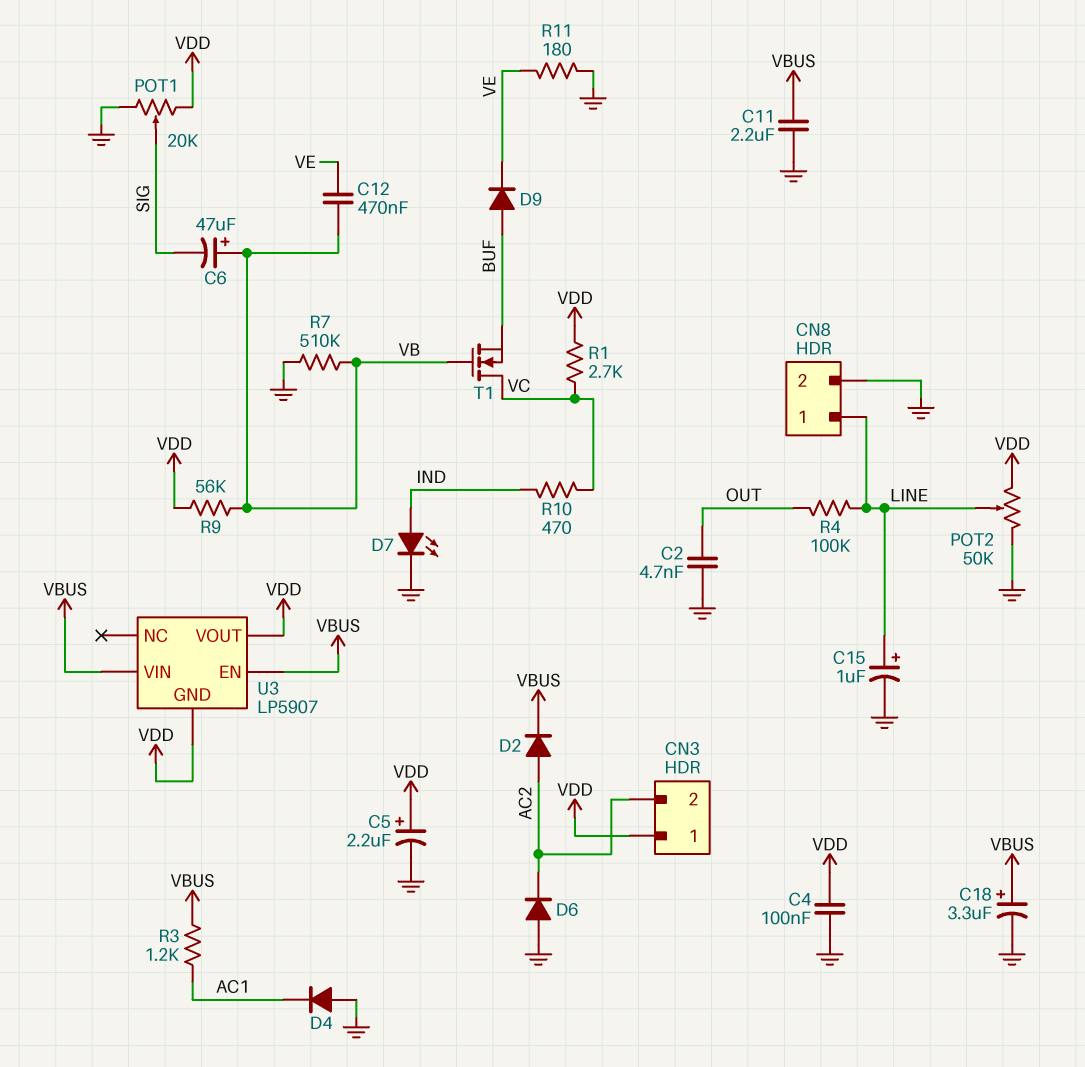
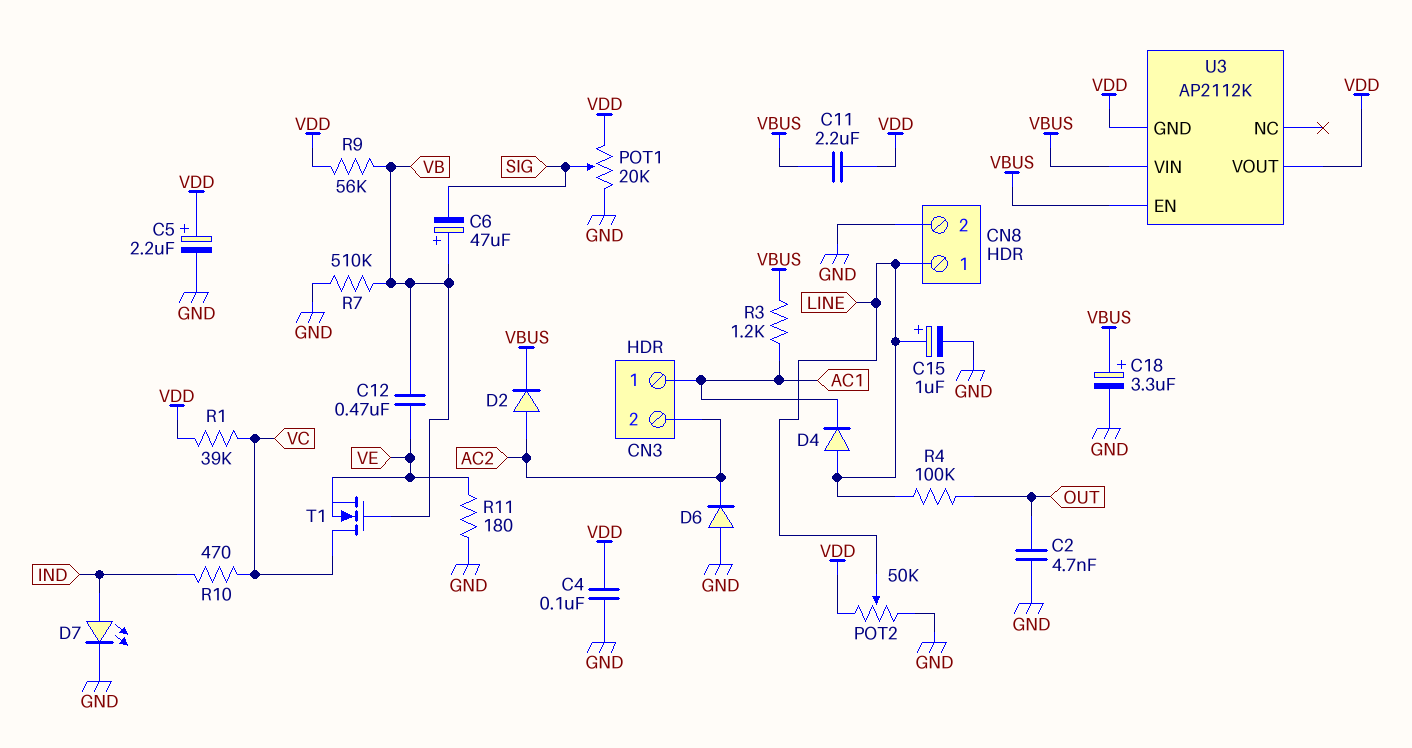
C11: 2.2uF (GND, VBUS) -> 2.2uF (VBUS, VDD)
CN3 pin 1: VDD -> AC1
D4: diode (A GND, K AC1) -> diode (A LINE, K AC1)
D9: diode (A BUF, K VE) -> none
R1: 2.7k (VC, VDD) -> 39k (VC, VDD)
T1: NMOS (G VB, D VC, S BUF) -> NMOS (G VB, D VC, S VE)
U3: LP5907 -> AP2112K

